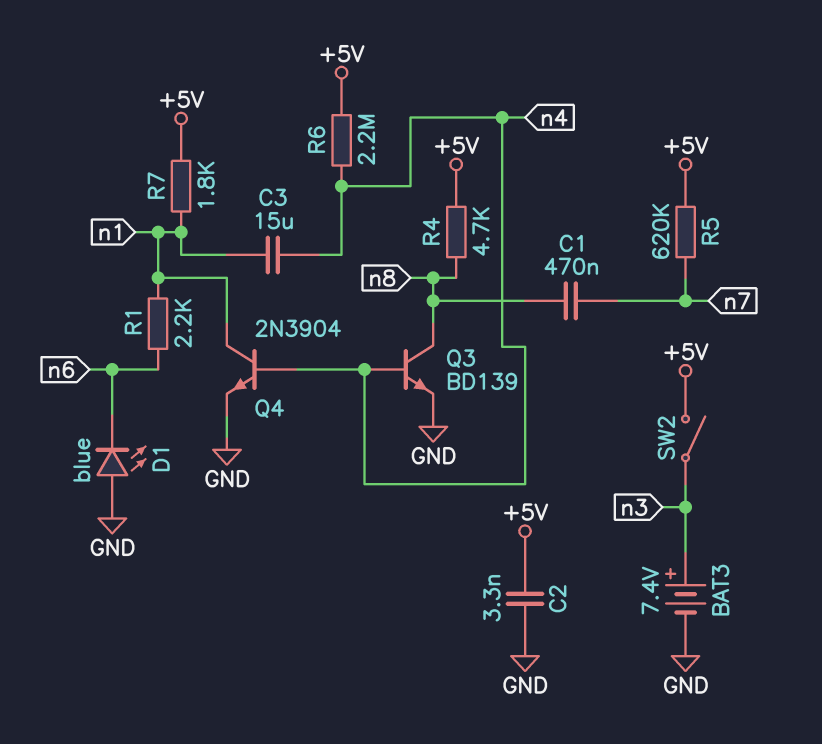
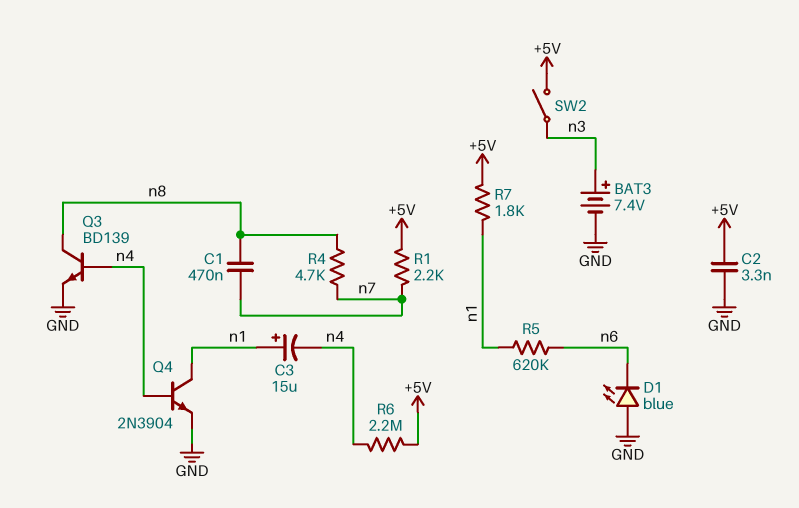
C3: 15uF (n1, n4) -> 15uF (plus n1, minus n4)
R1: 2.2k (n1, n6) -> 2.2k (+5V, n7)
R4: 4.7k (+5V, n8) -> 4.7k (n7, n8)
R5: 620k (+5V, n7) -> 620k (n1, n6)

